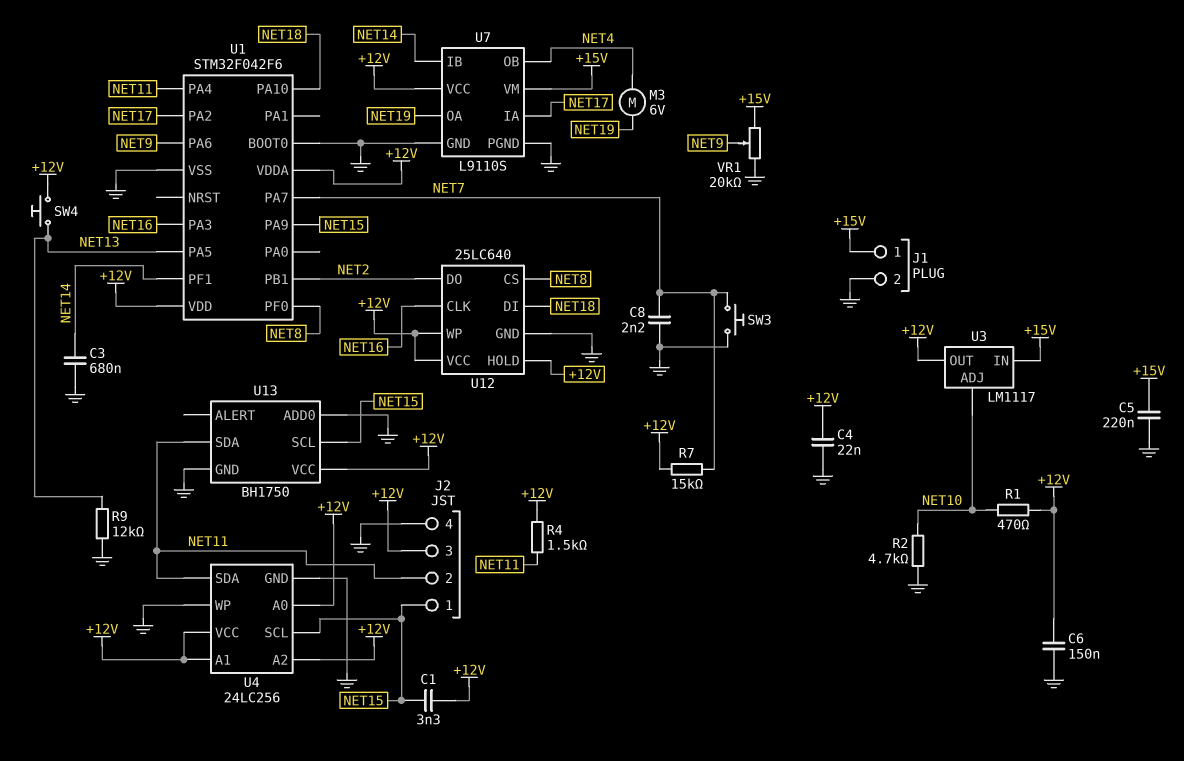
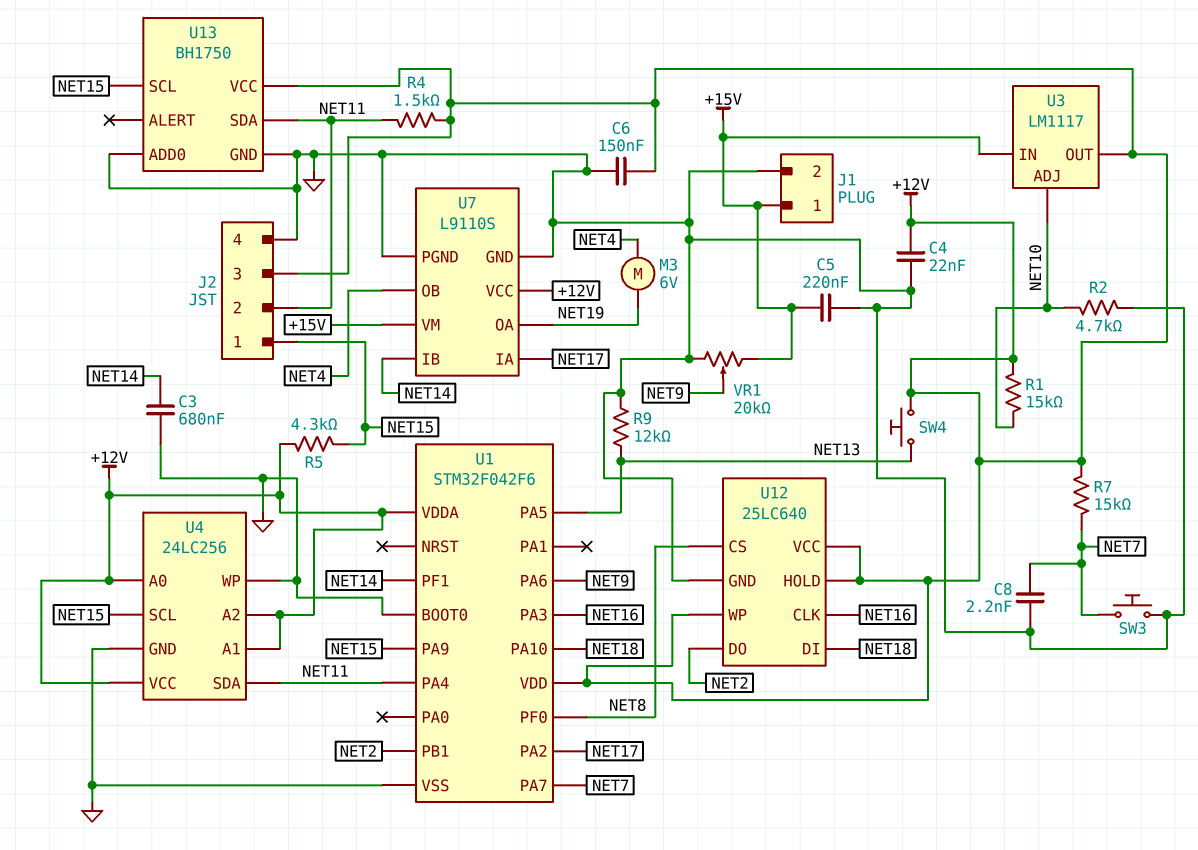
C1: 3.3nF (+12V, NET15) -> none
R1: 470 (+12V, NET10) -> 15k (+12V, NET10)
R5: none -> 4.3k (+12V, NET15)

